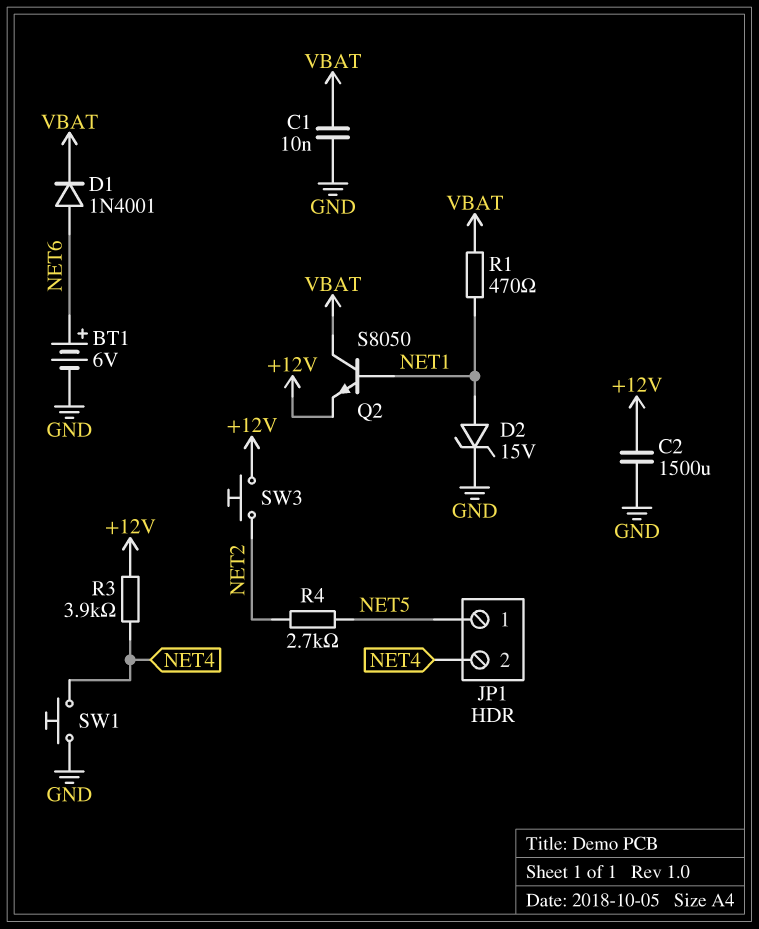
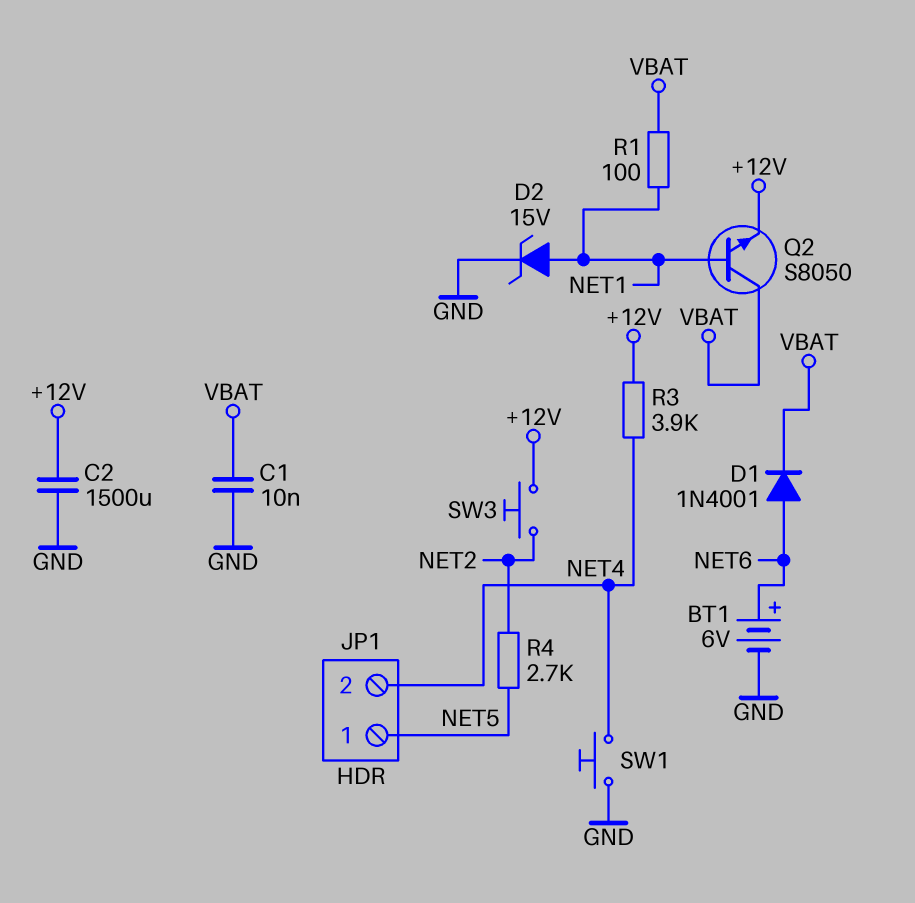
R1: 470 (NET1, VBAT) -> 100 (NET1, VBAT)

